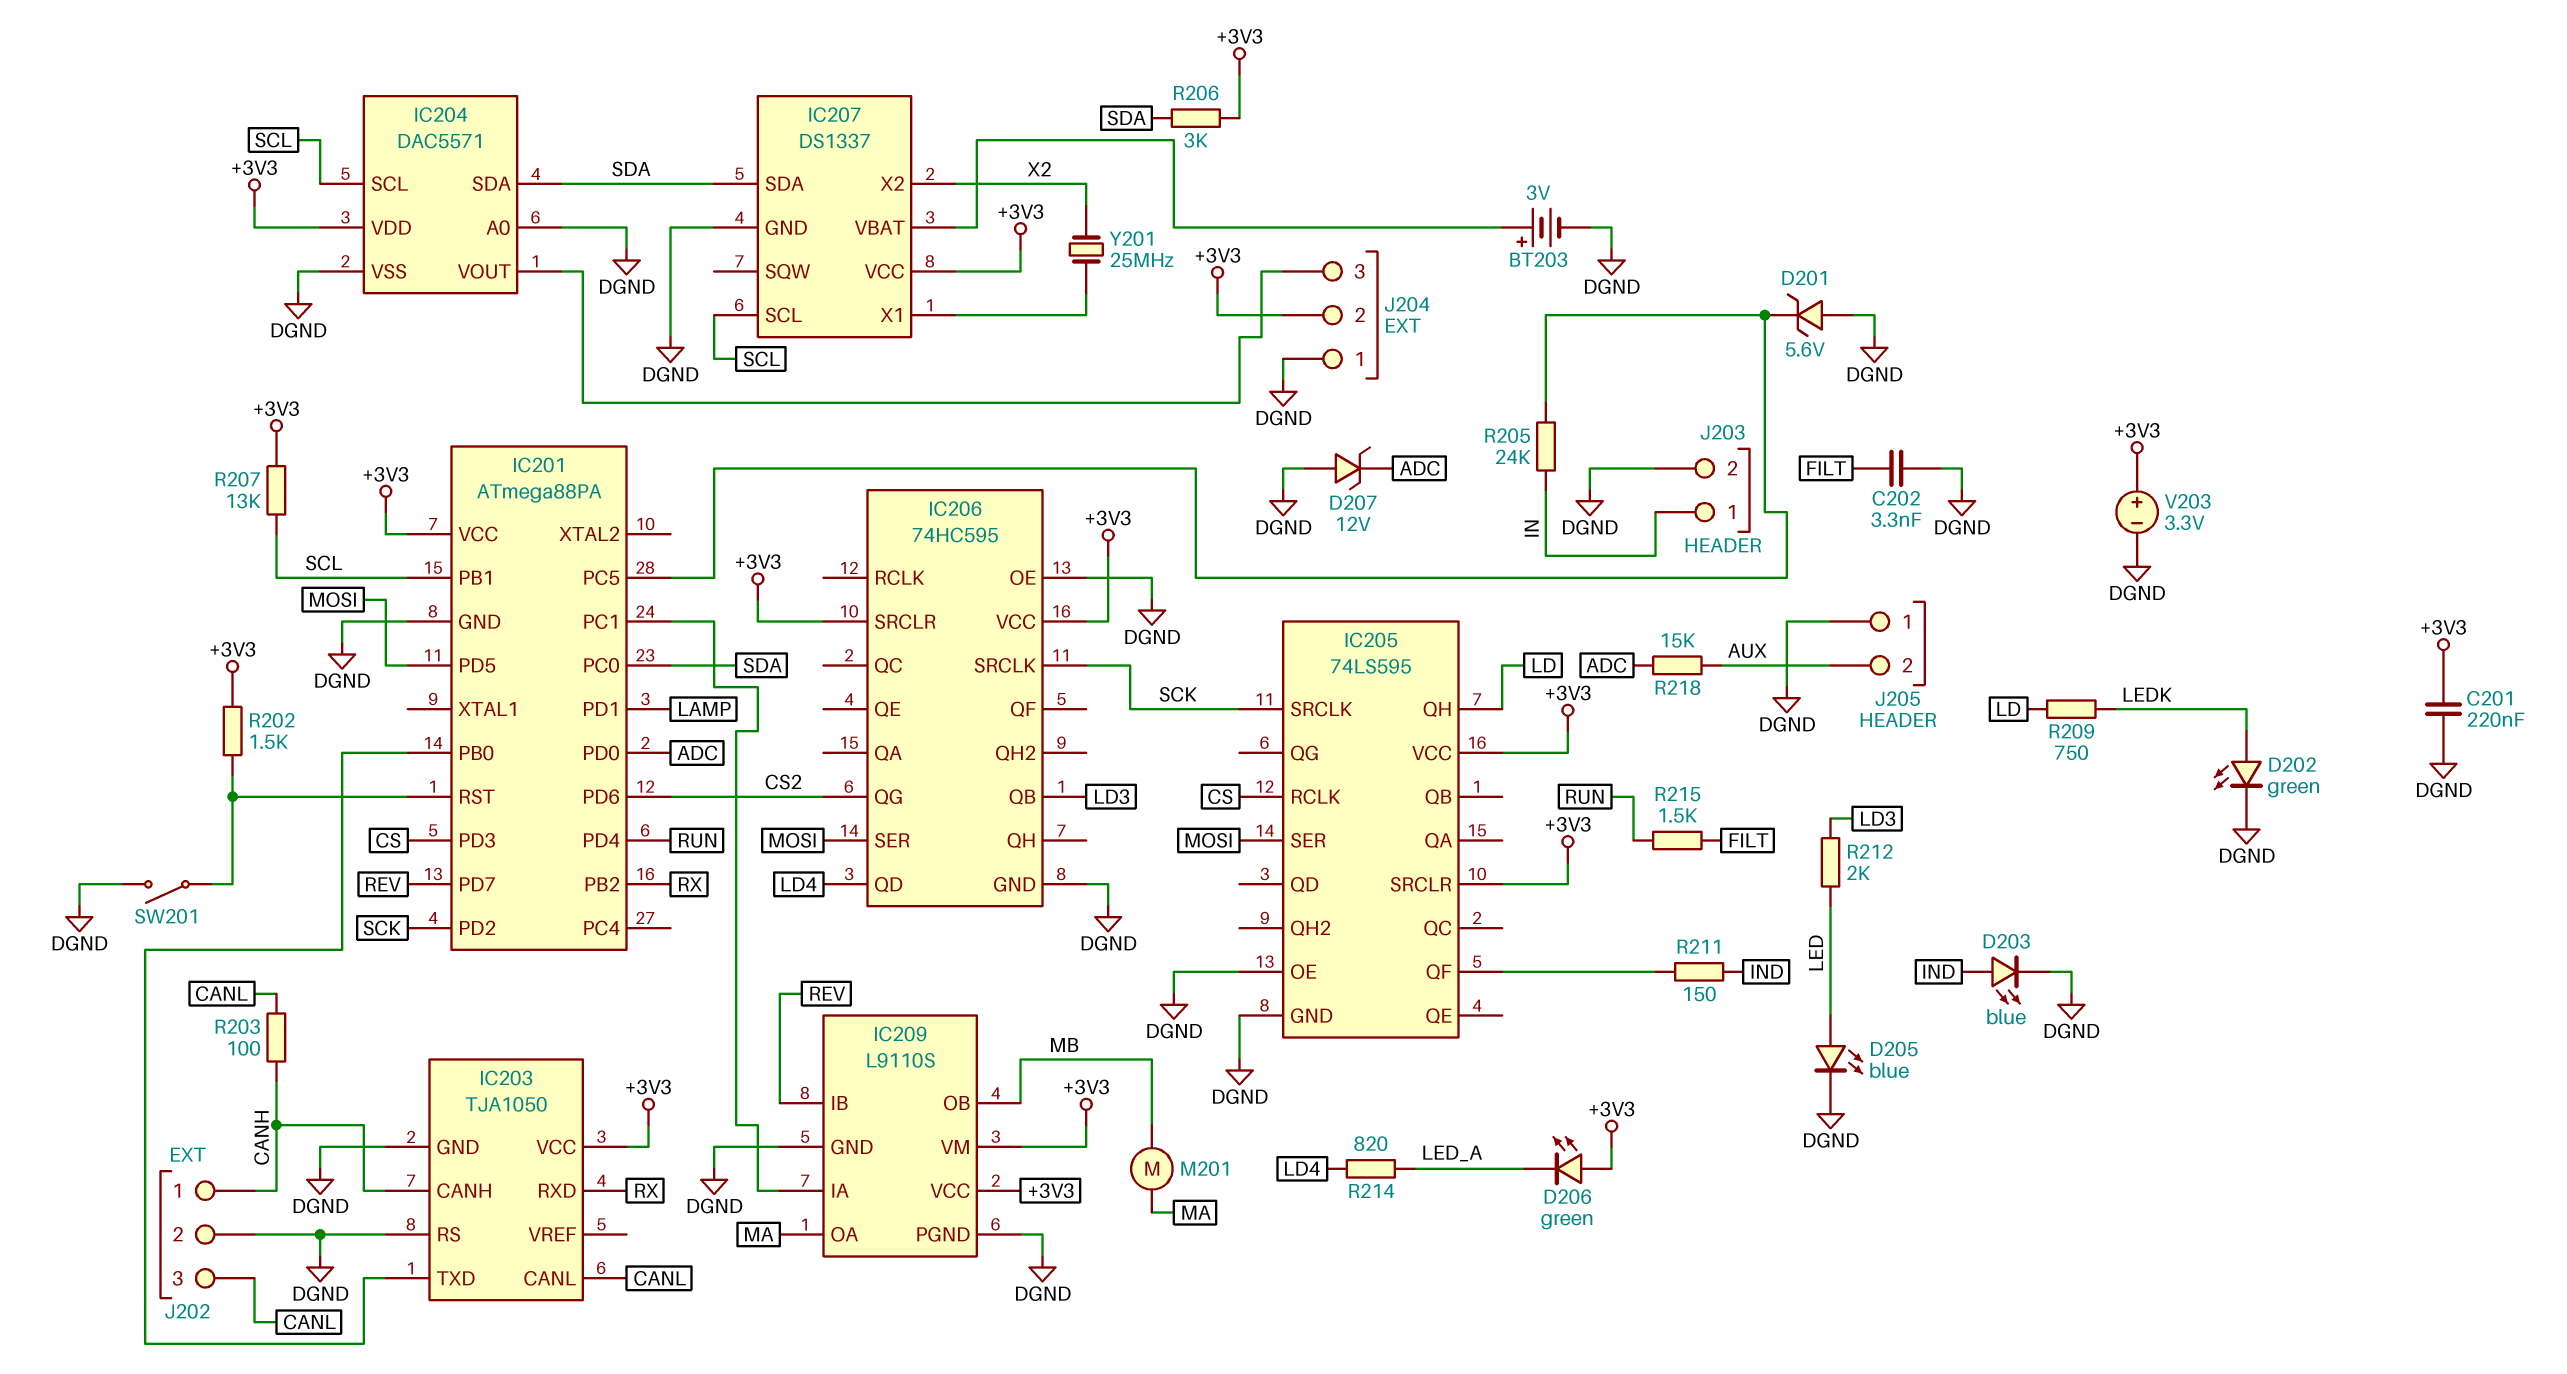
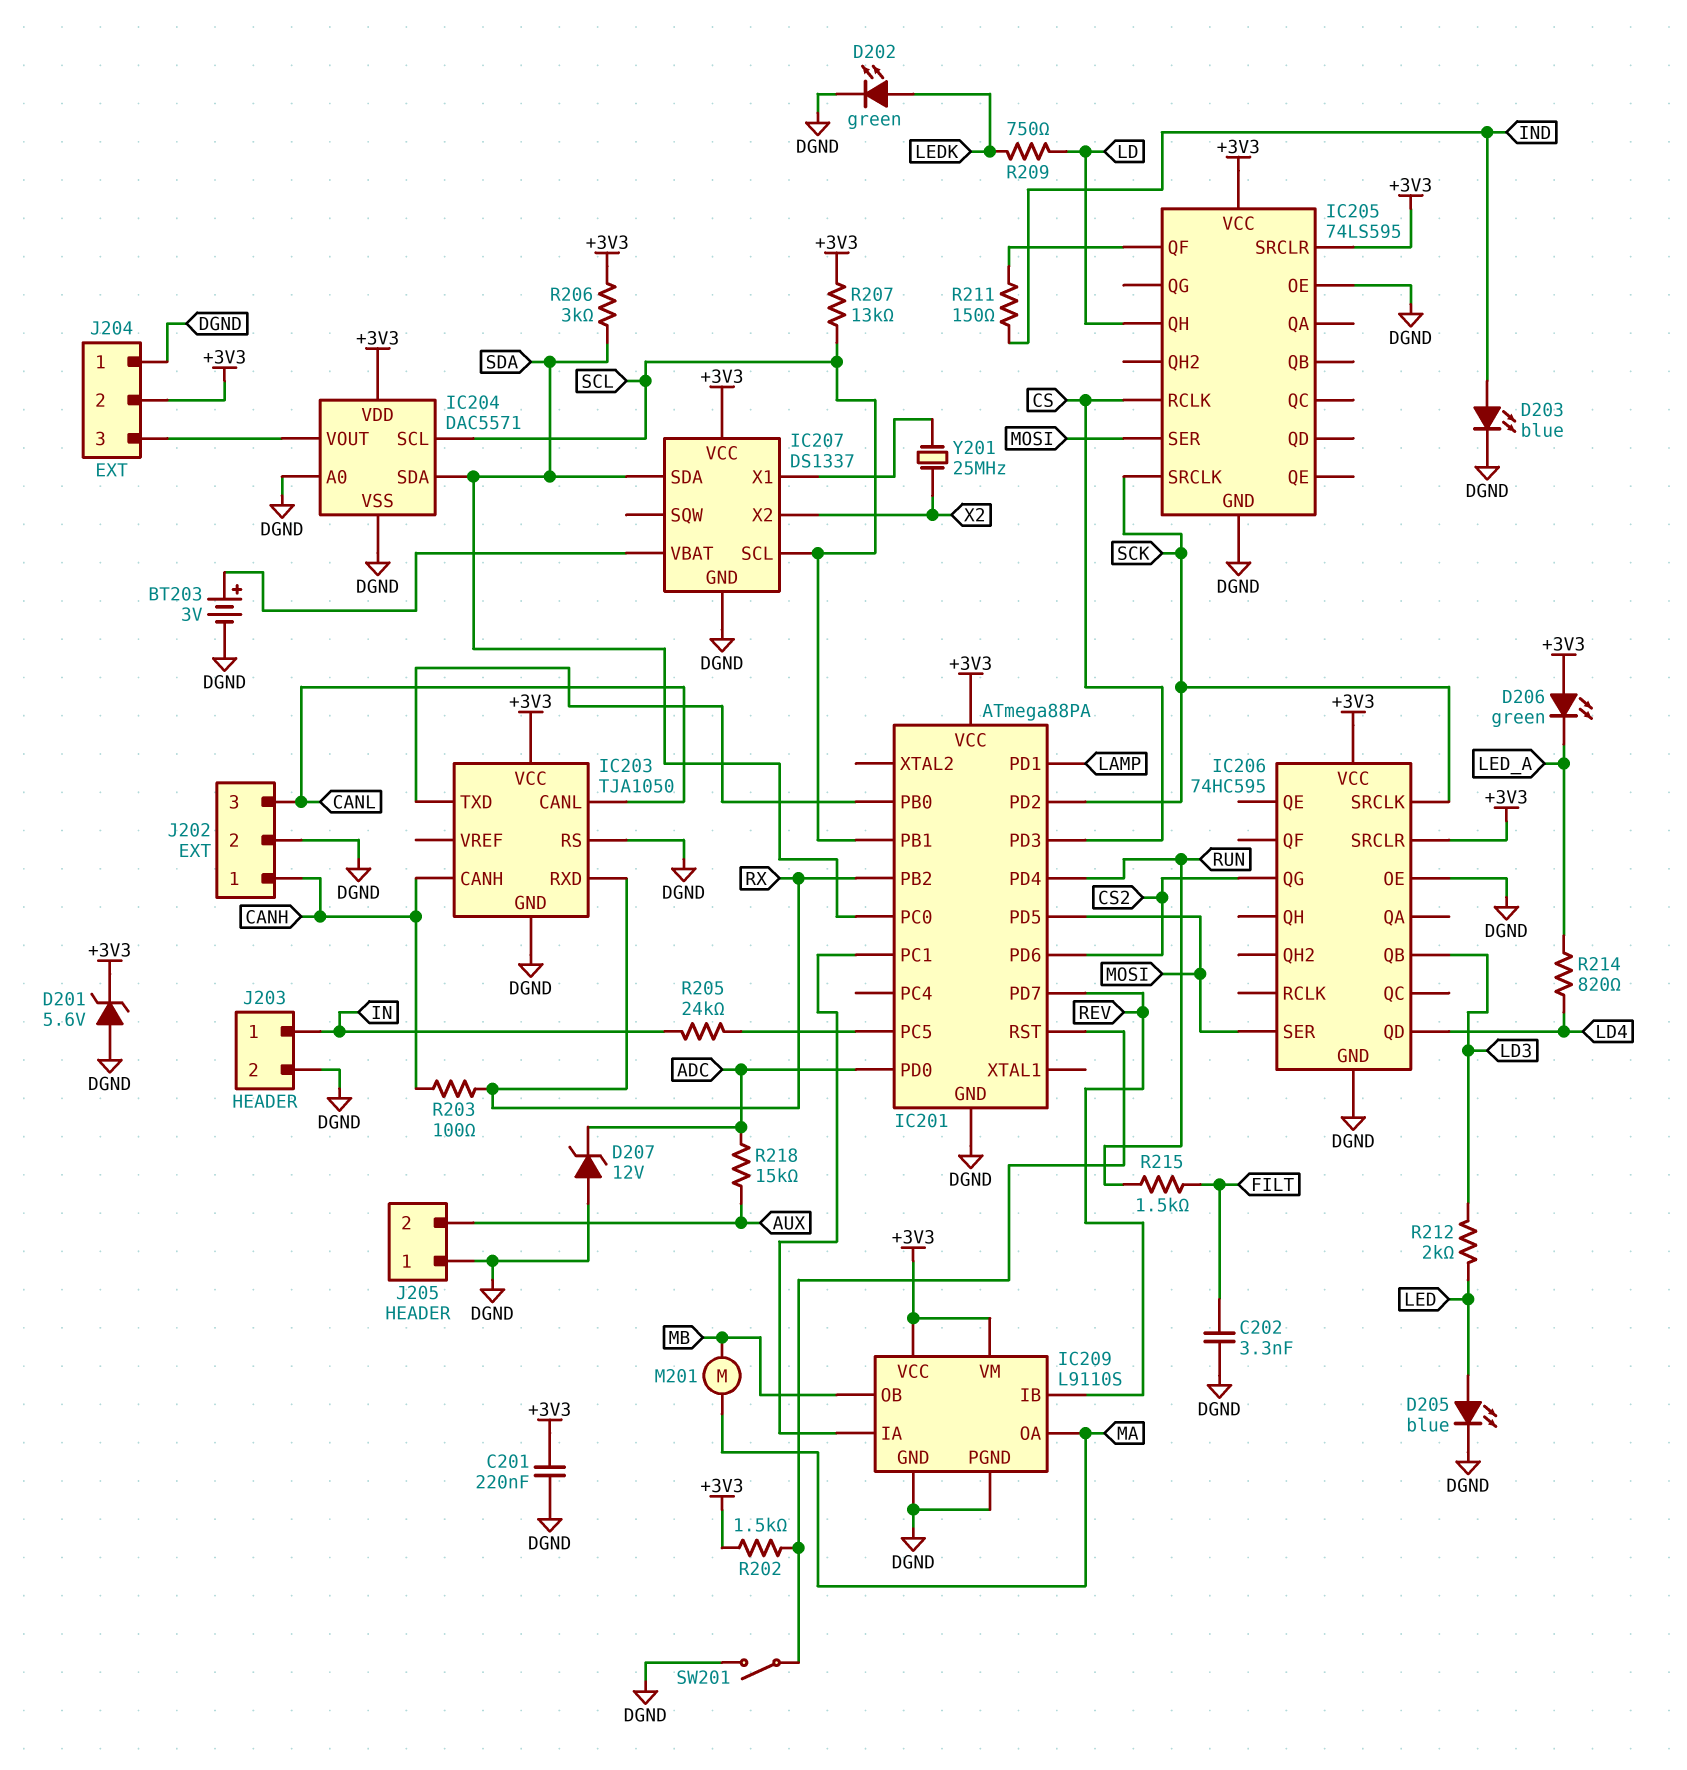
D201: zener 5.6V (A DGND, K IC201/PC5) -> zener 5.6V (A DGND, K +3V3)
R203: 100 (CANH, CANL) -> 100 (CANH, RX)
V203: 3.3V (plus +3V3, minus DGND) -> none

